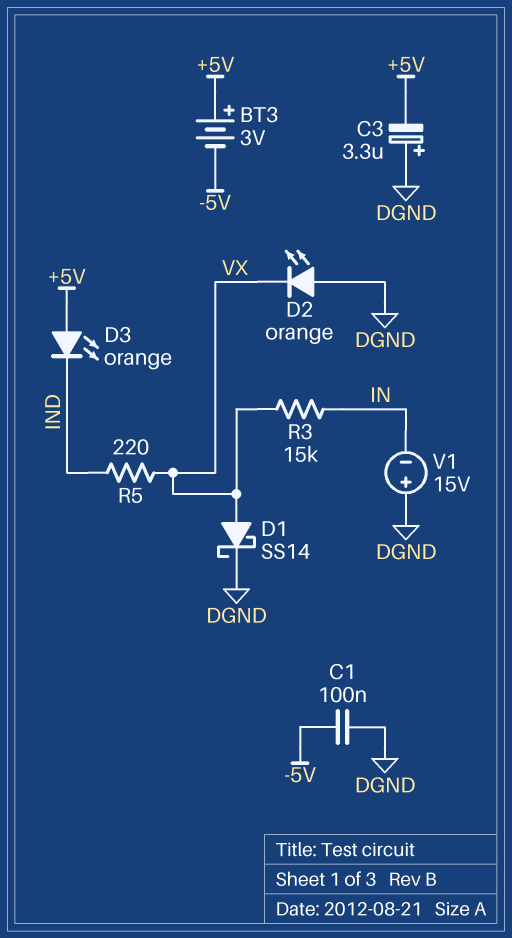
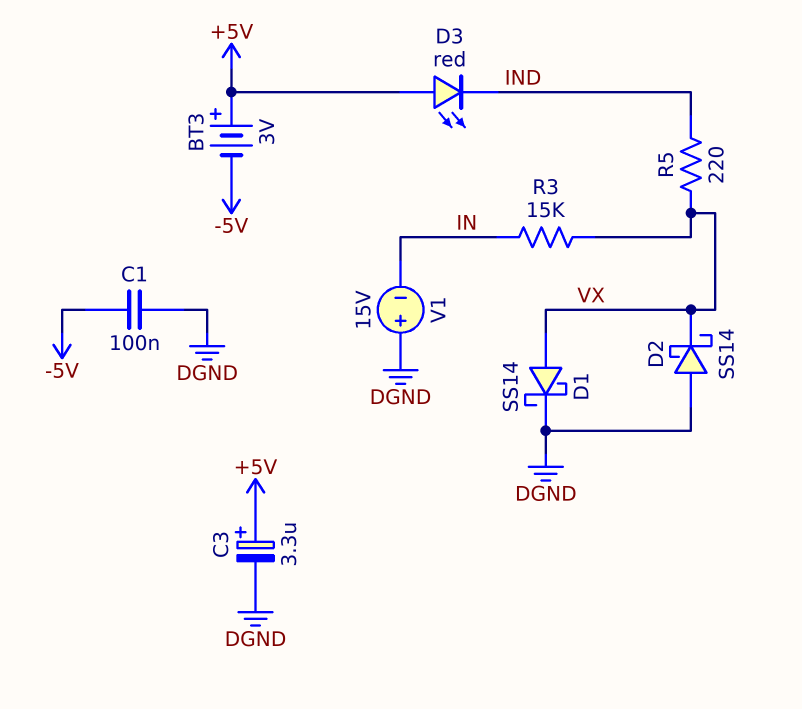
C3: 3.3uF (plus DGND, minus +5V) -> 3.3uF (plus +5V, minus DGND)
D2: LED orange (A DGND, K VX) -> schottky SS14 (A DGND, K VX)
D3: LED orange (A +5V, K IND) -> LED red (A +5V, K IND)

